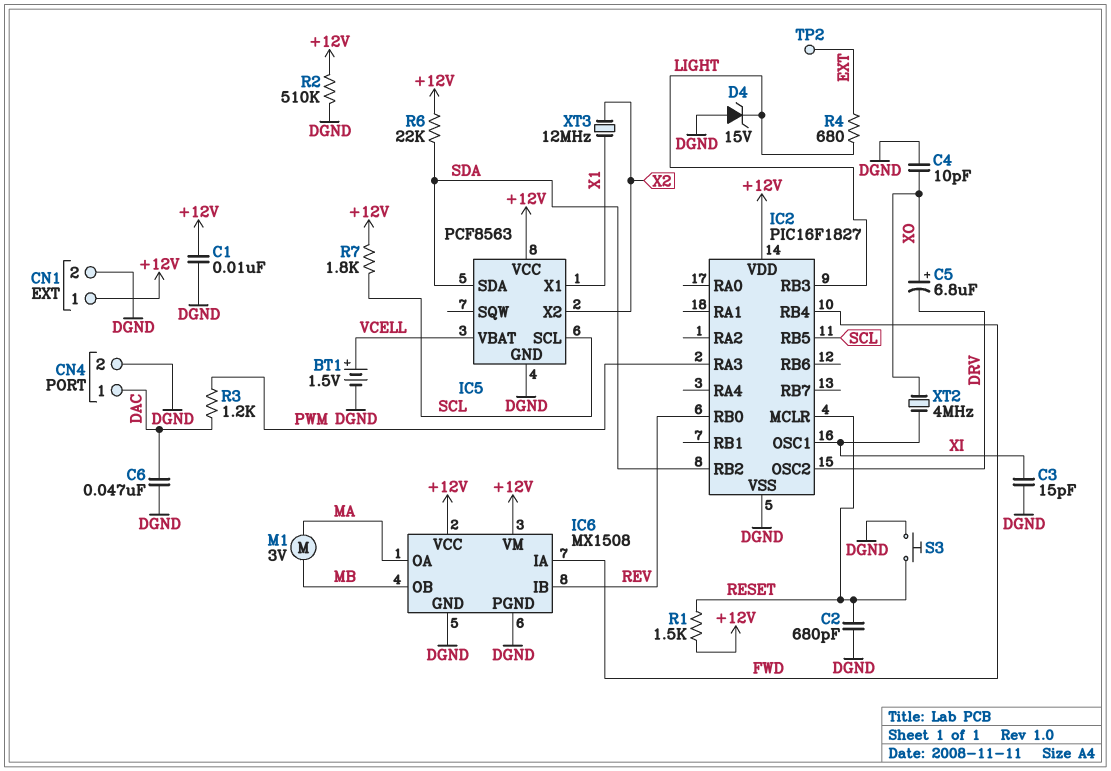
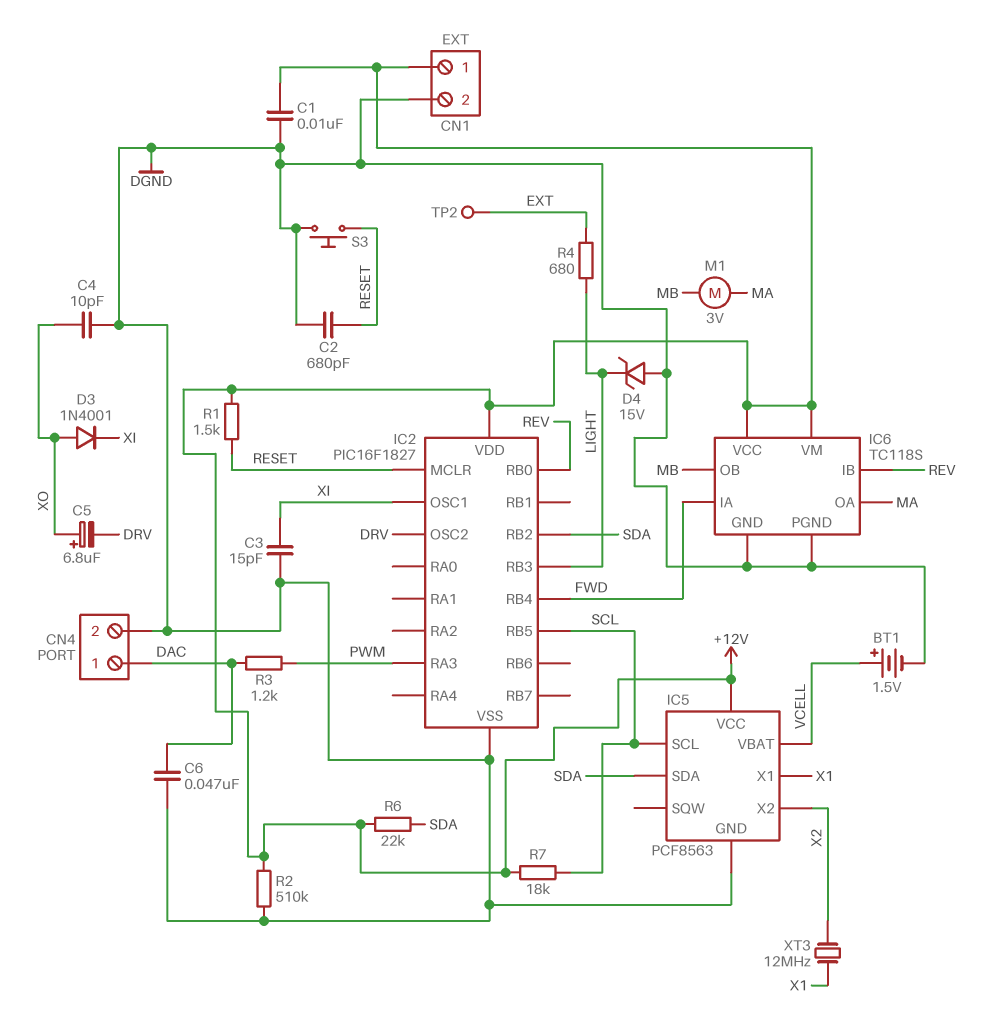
D3: none -> diode 1N4001 (A XO, K XI)
IC6: MX1508 -> TC118S
R7: 1.8k (+12V, SCL) -> 18k (+12V, SCL)
XT2: 4MHz (XI, XO) -> none

